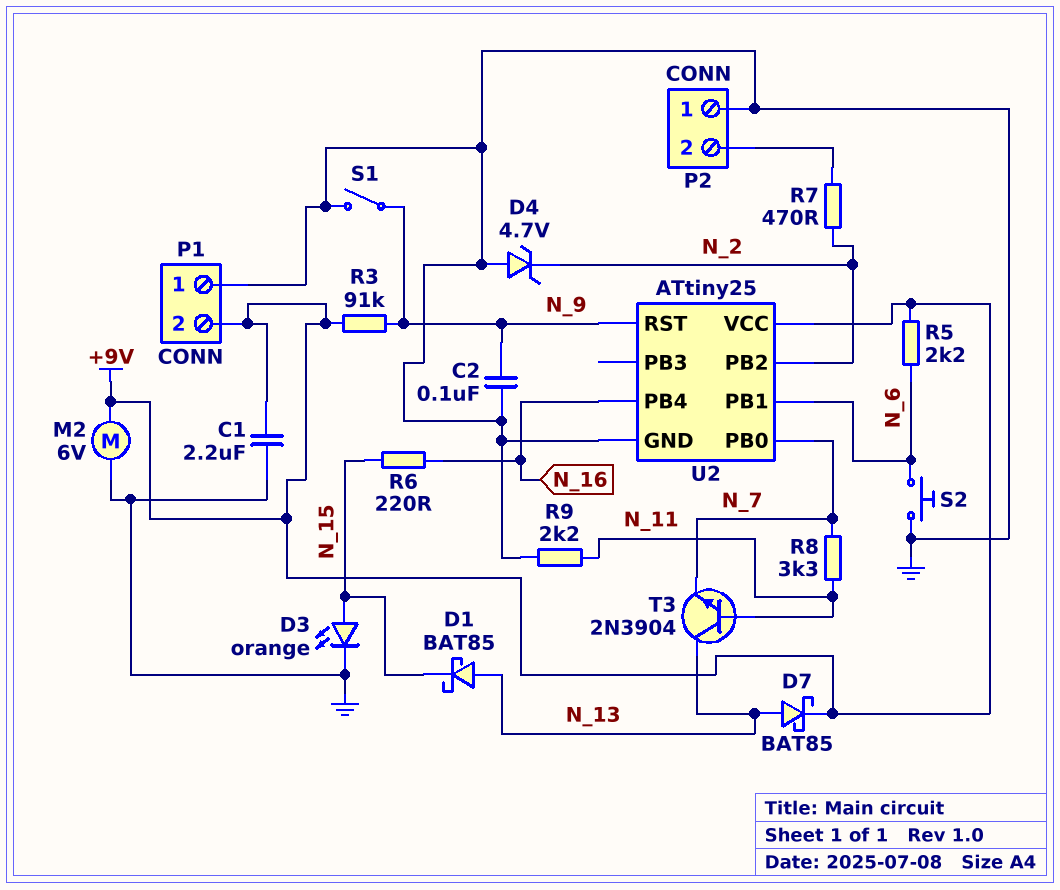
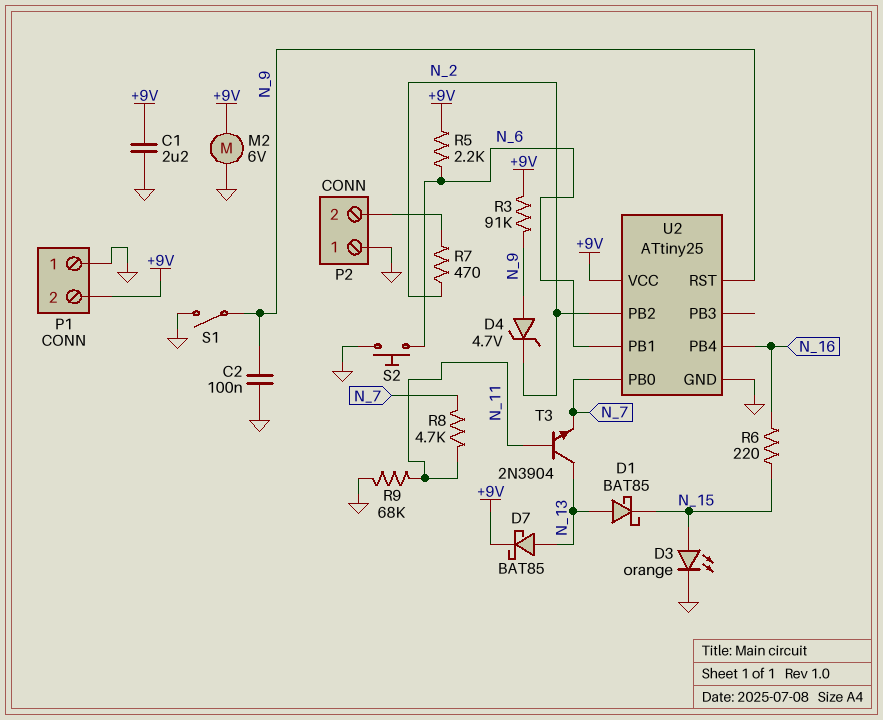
D4: zener 4.7V (A GND, K N_2) -> zener 4.7V (A N_9, K N_2)
R8: 3.3k (N_7, N_11) -> 4.7k (N_7, N_11)
R9: 2.2k (GND, N_11) -> 68k (GND, N_11)

